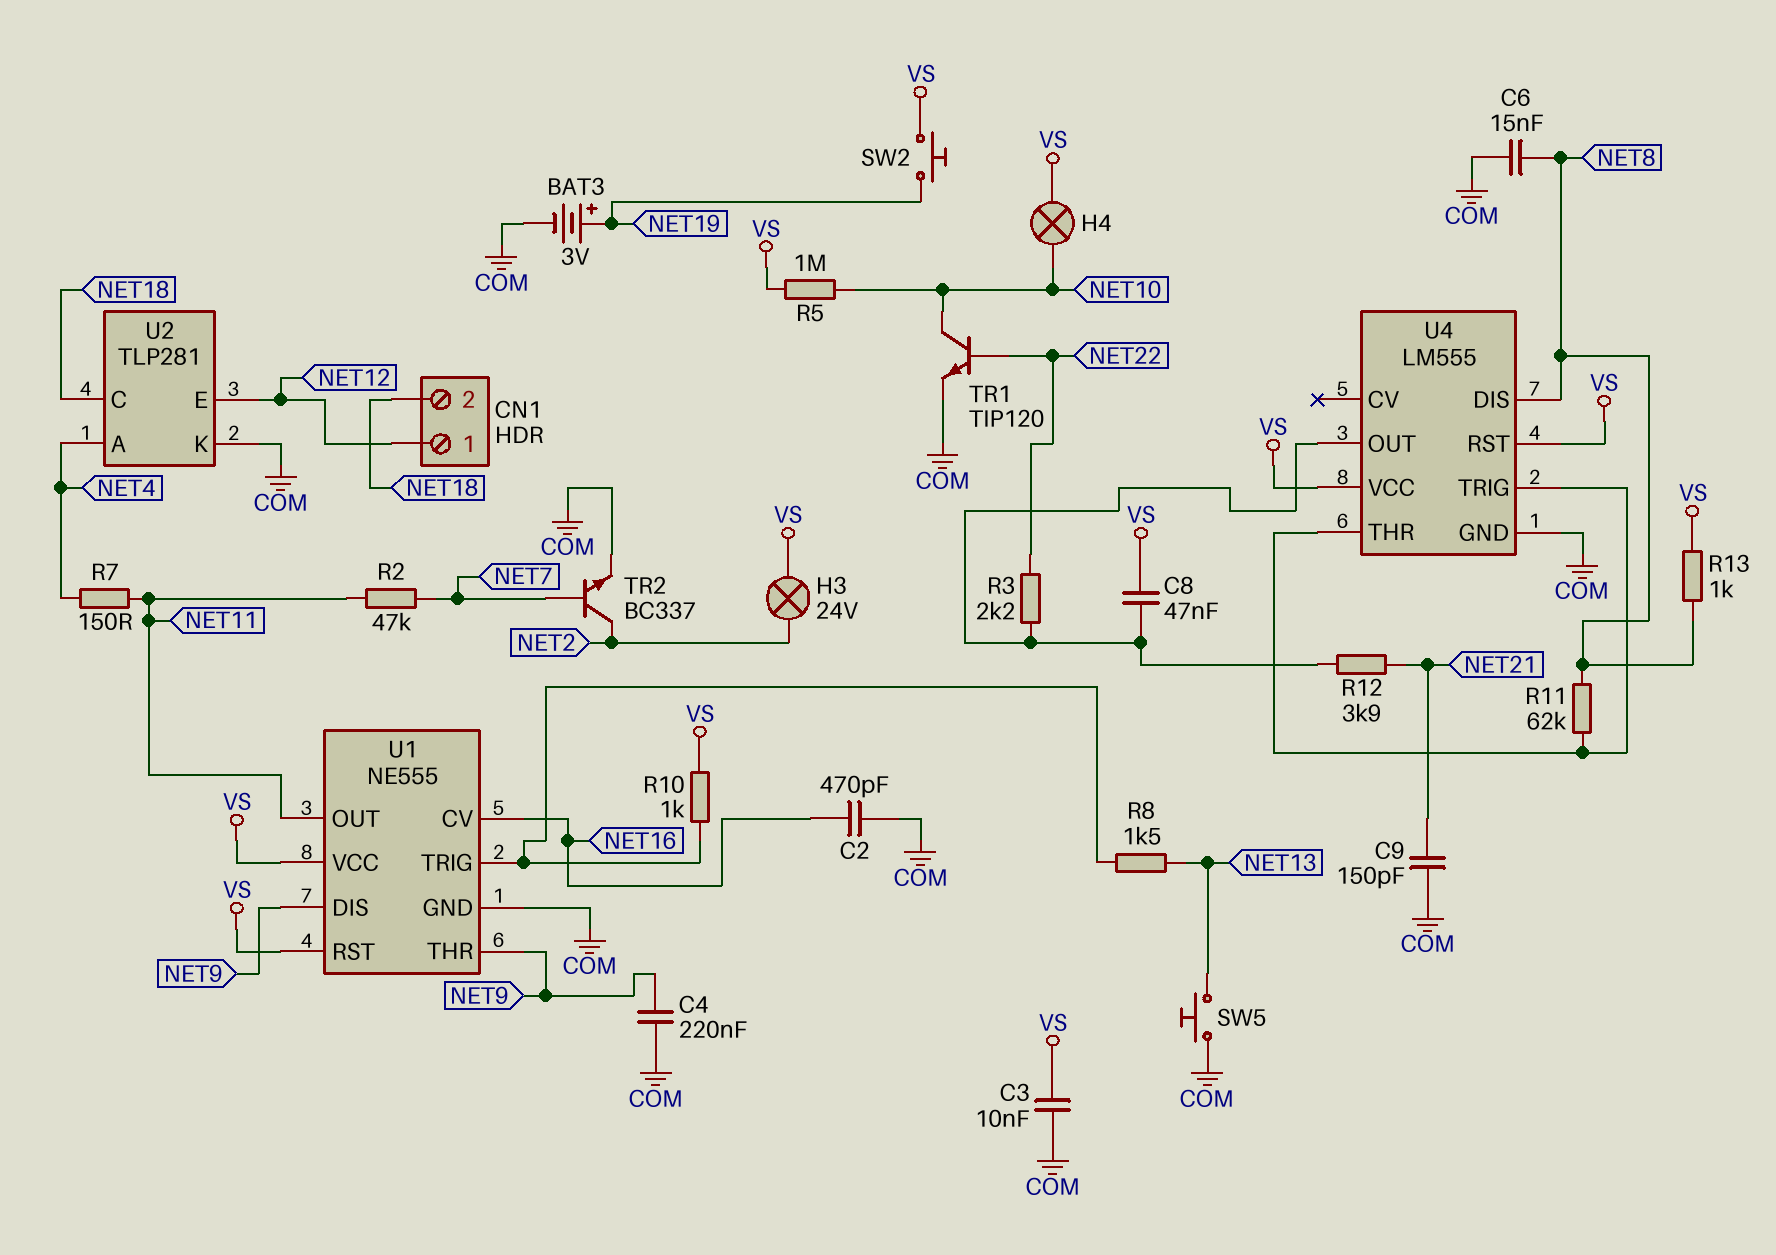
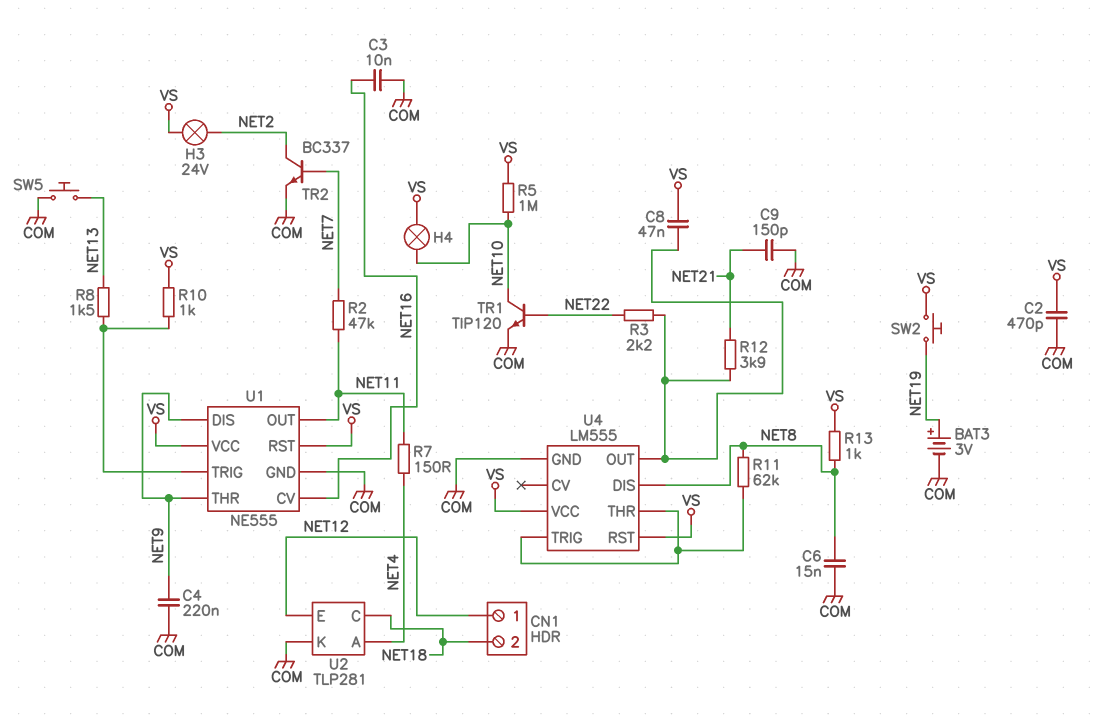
C2: 470pF (COM, NET16) -> 470pF (COM, VS)
C3: 10nF (COM, VS) -> 10nF (COM, NET16)

